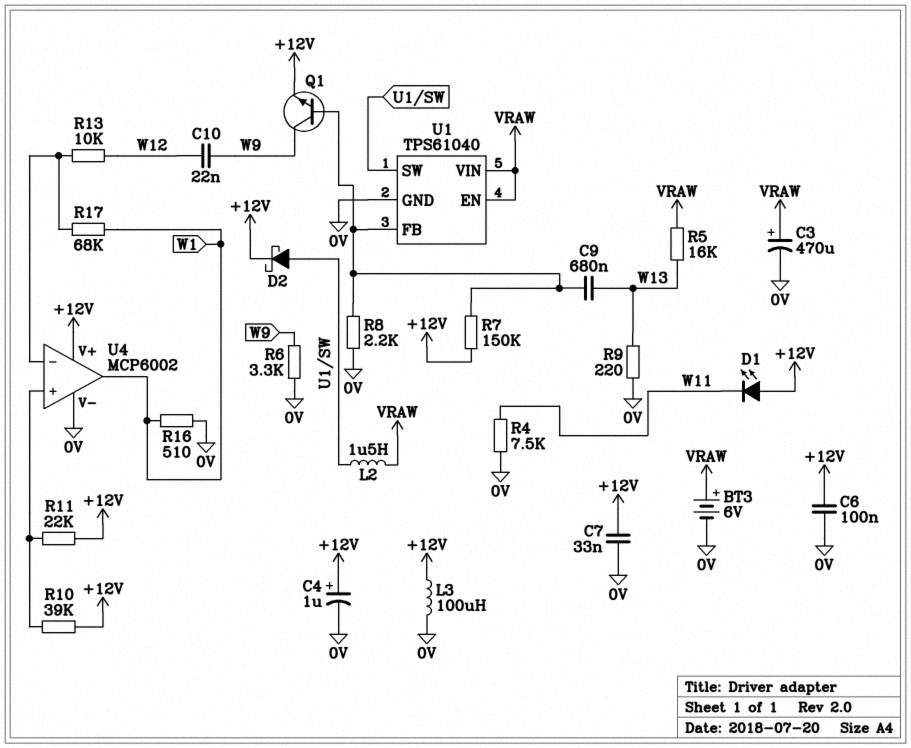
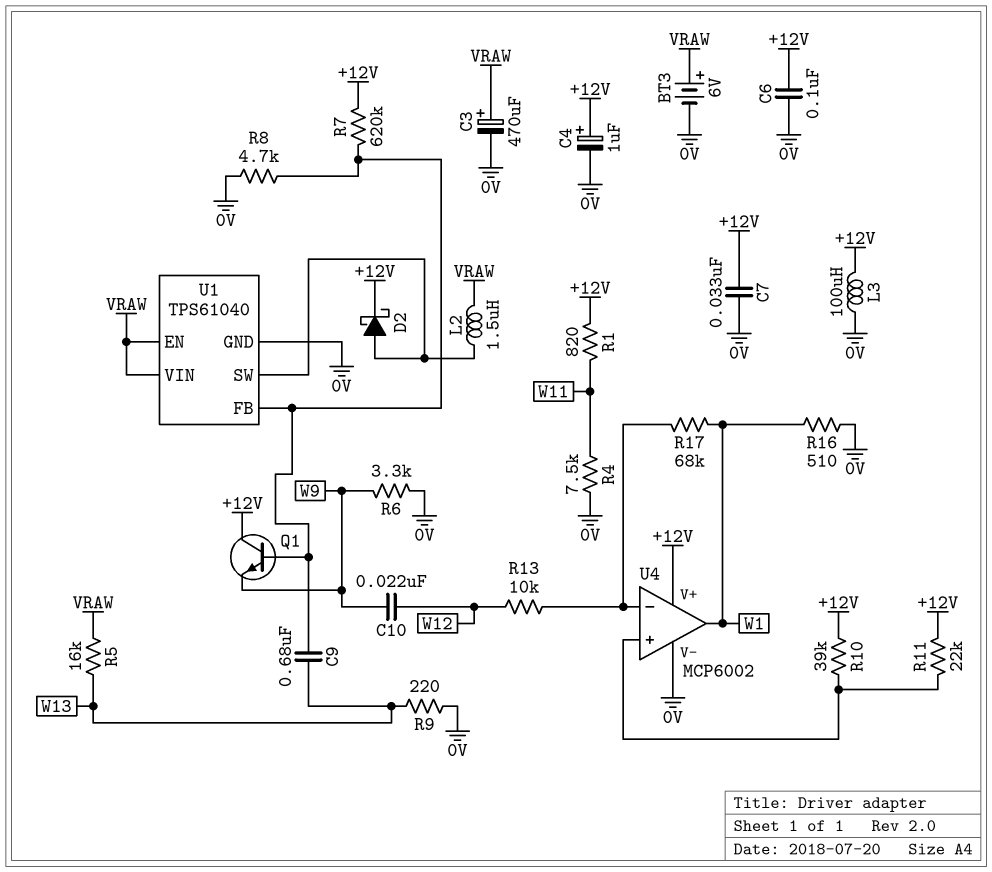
D1: LED (A +12V, K W11) -> none
Q1: NPN (B U1/FB, C W9, E +12V) -> NPN (B U1/FB, C +12V, E W9)
R1: none -> 820 (+12V, W11)
R7: 150k (+12V, U1/FB) -> 620k (+12V, U1/FB)
R8: 2.2k (0V, U1/FB) -> 4.7k (0V, U1/FB)

